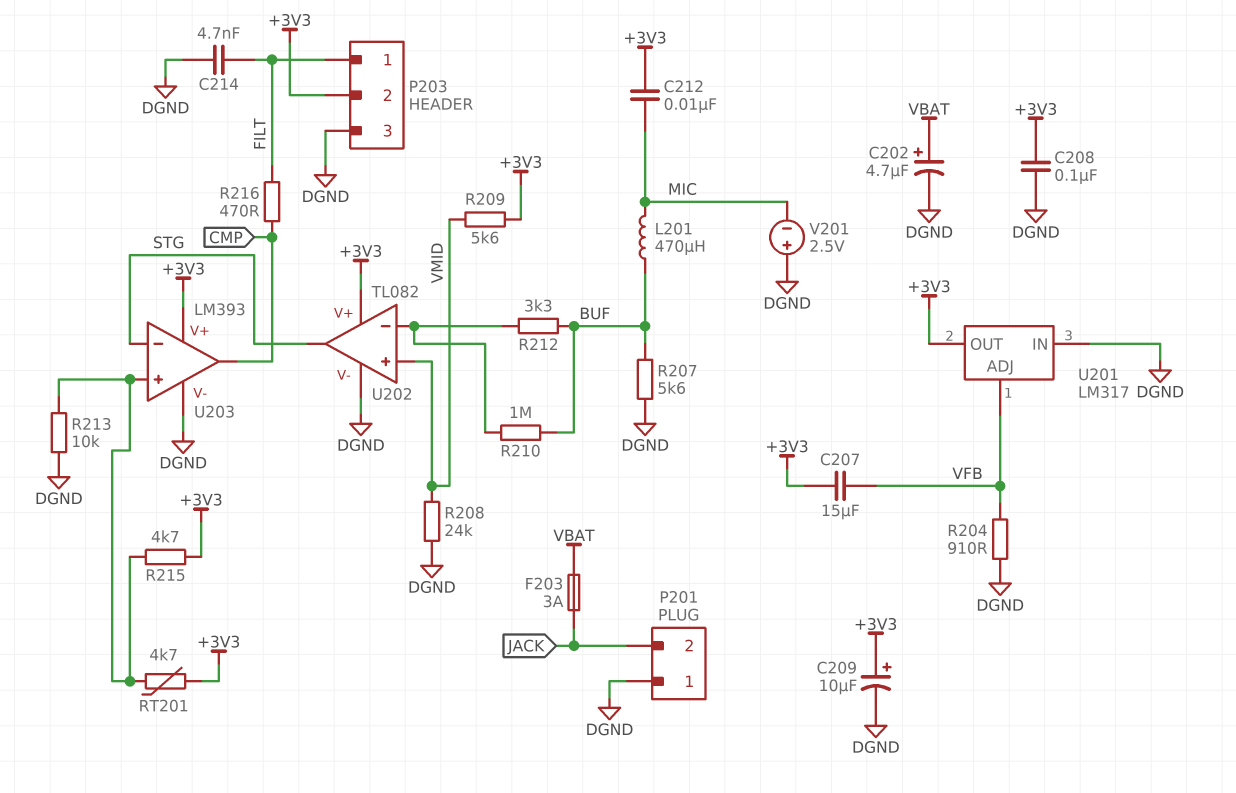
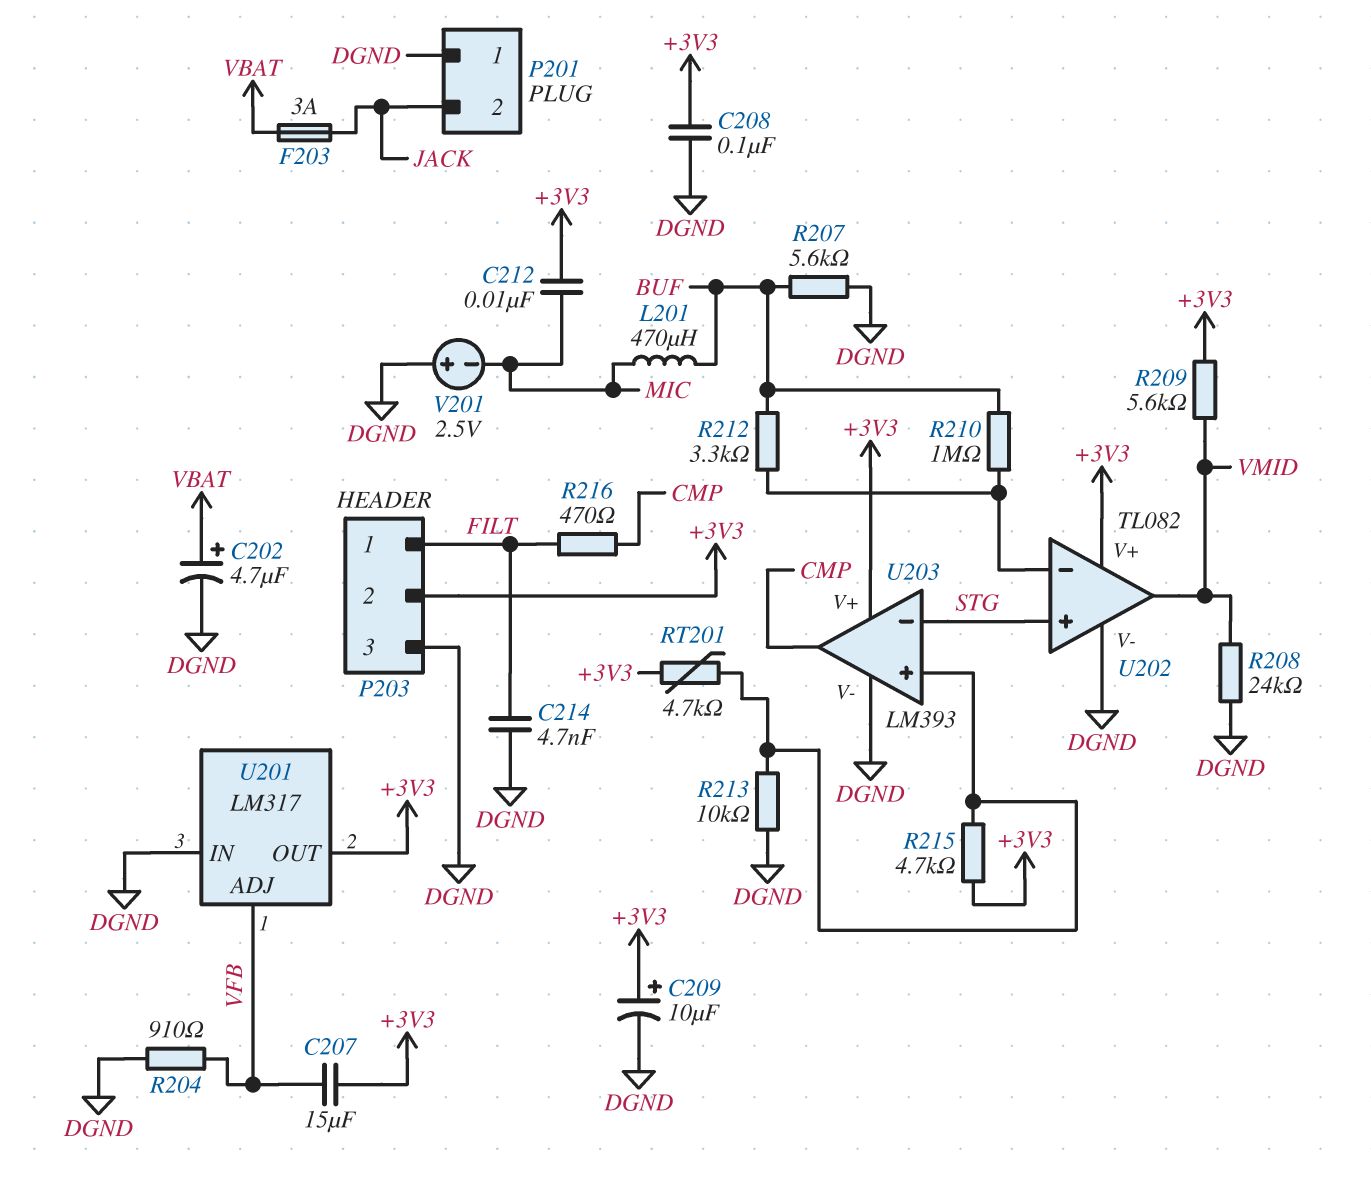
U202 pin in+: VMID -> STG
U202 pin out: STG -> VMID

